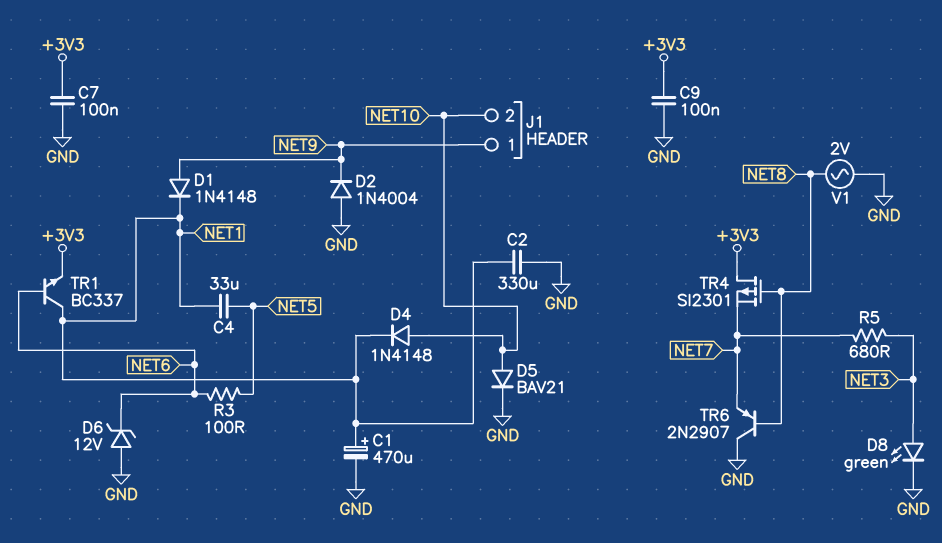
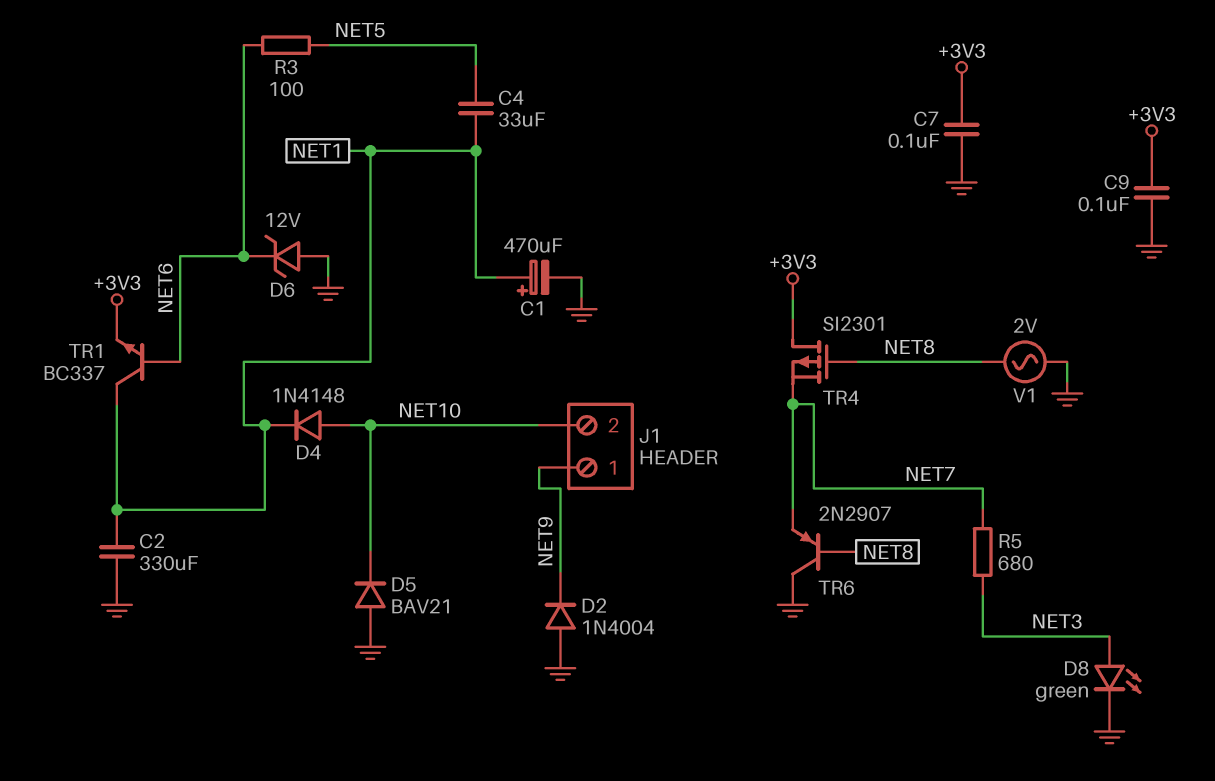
D1: diode 1N4148 (A NET9, K NET1) -> none
D5: diode BAV21 (A NET10, K GND) -> diode BAV21 (A GND, K NET10)

